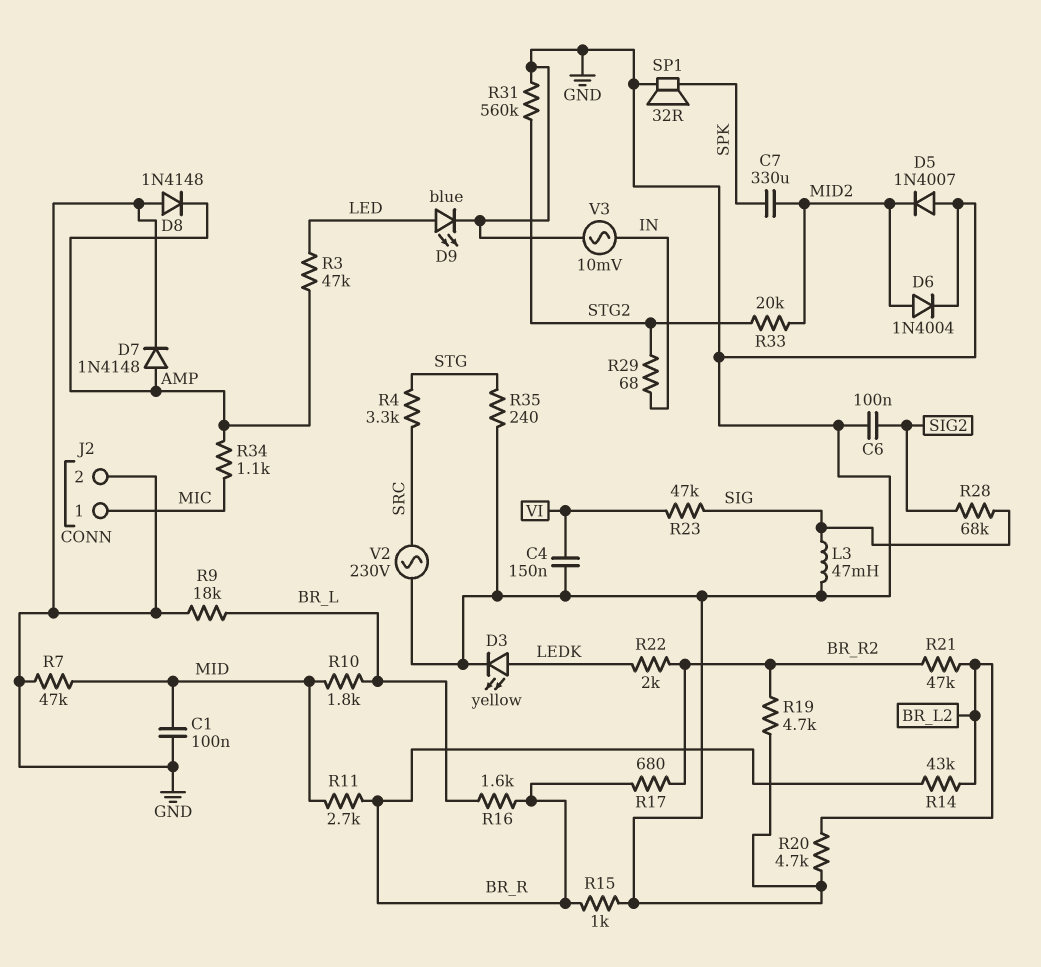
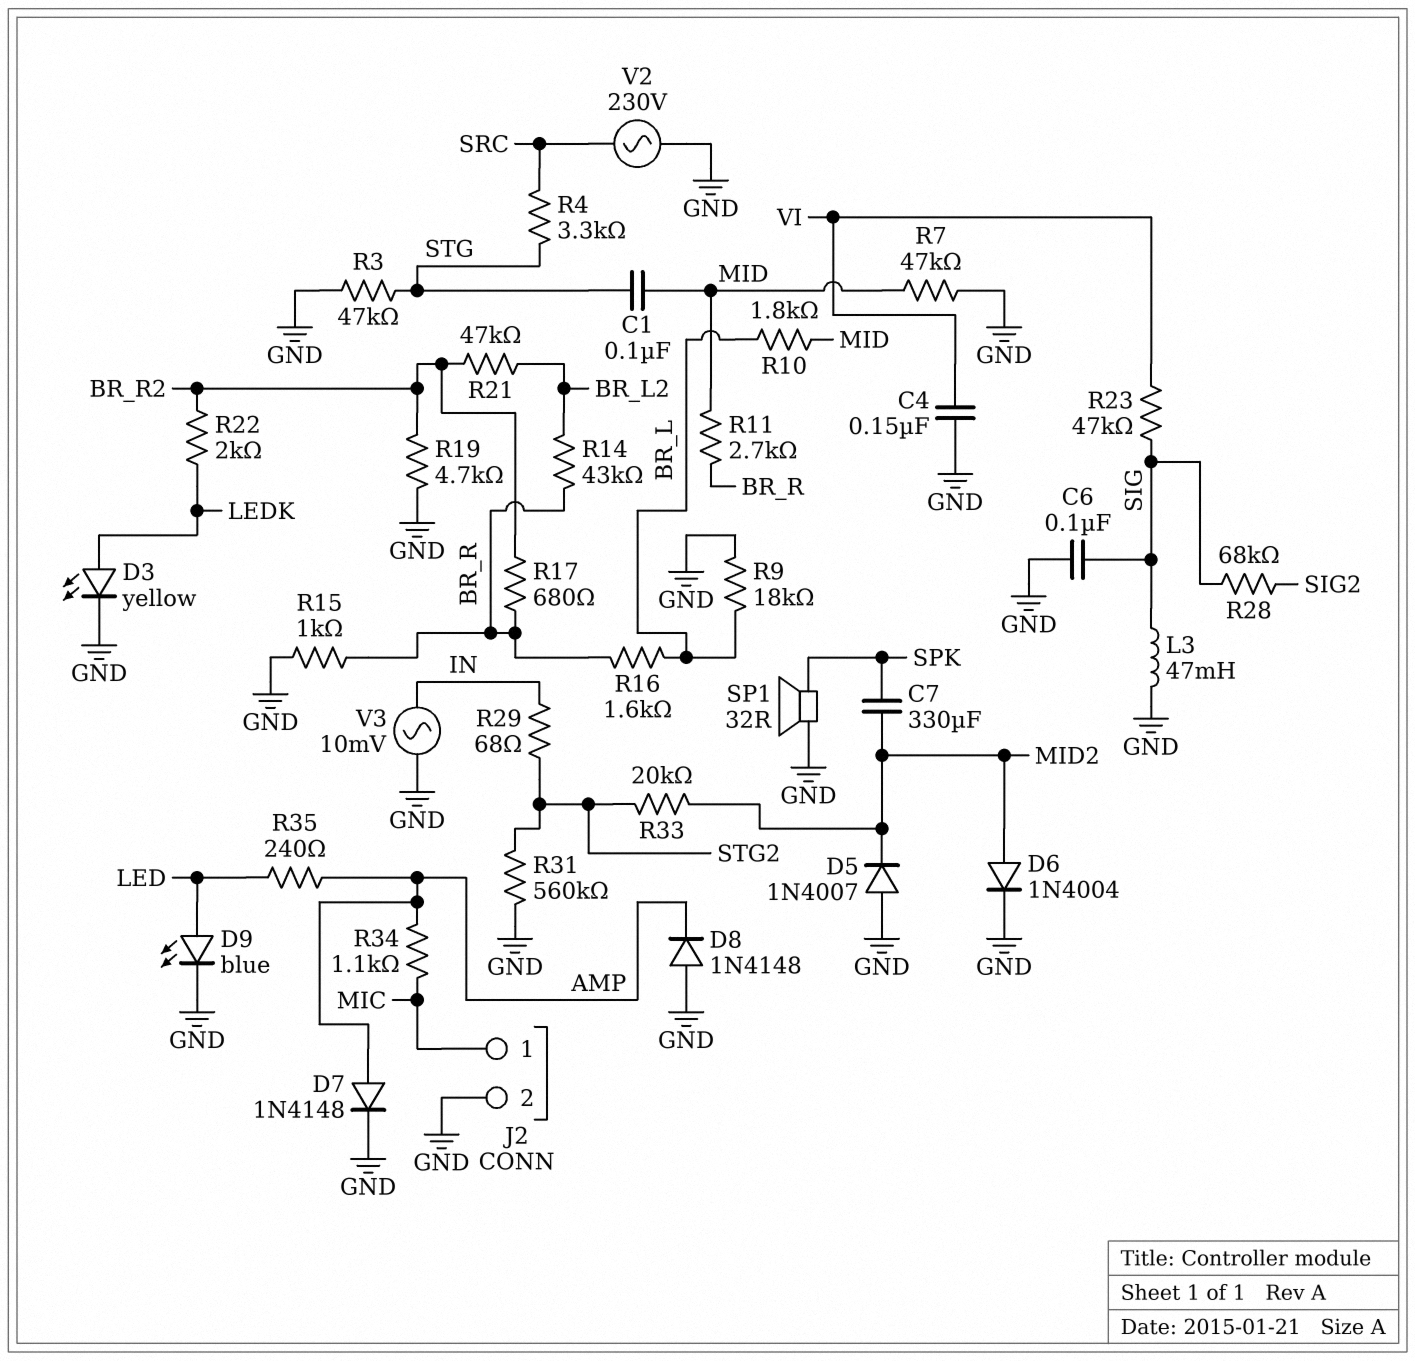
C1: 100nF (GND, MID) -> 100nF (MID, STG)
C6: 100nF (GND, SIG2) -> 100nF (GND, SIG)
R3: 47k (AMP, LED) -> 47k (GND, STG)
R20: 4.7k (BR_L2, GND) -> none
R35: 240 (GND, STG) -> 240 (AMP, LED)

